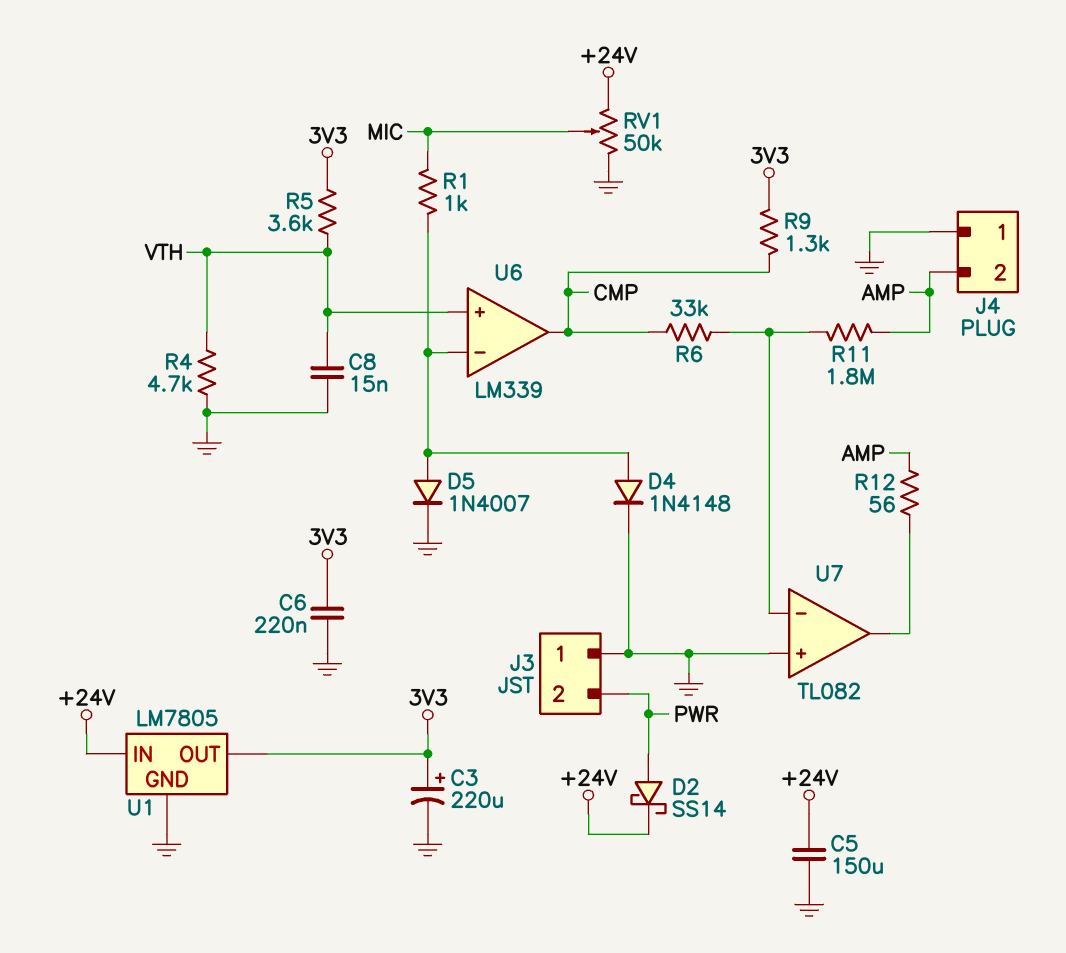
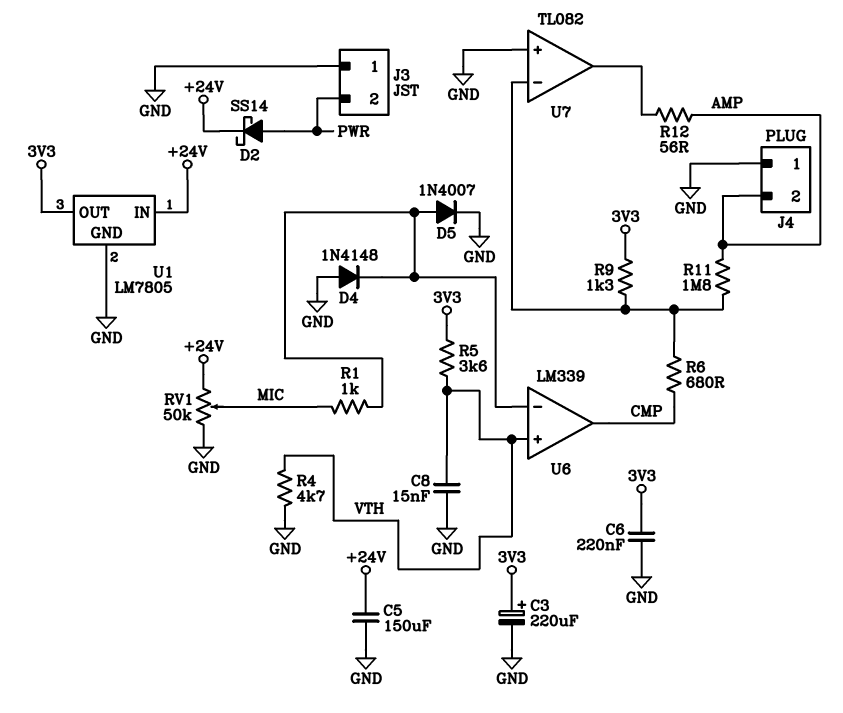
D4: diode 1N4148 (A U6/in-, K GND) -> diode 1N4148 (A GND, K U6/in-)
R6: 33k (CMP, U7/in-) -> 680 (CMP, U7/in-)
R9: 1.3k (3V3, CMP) -> 1.3k (3V3, U7/in-)

